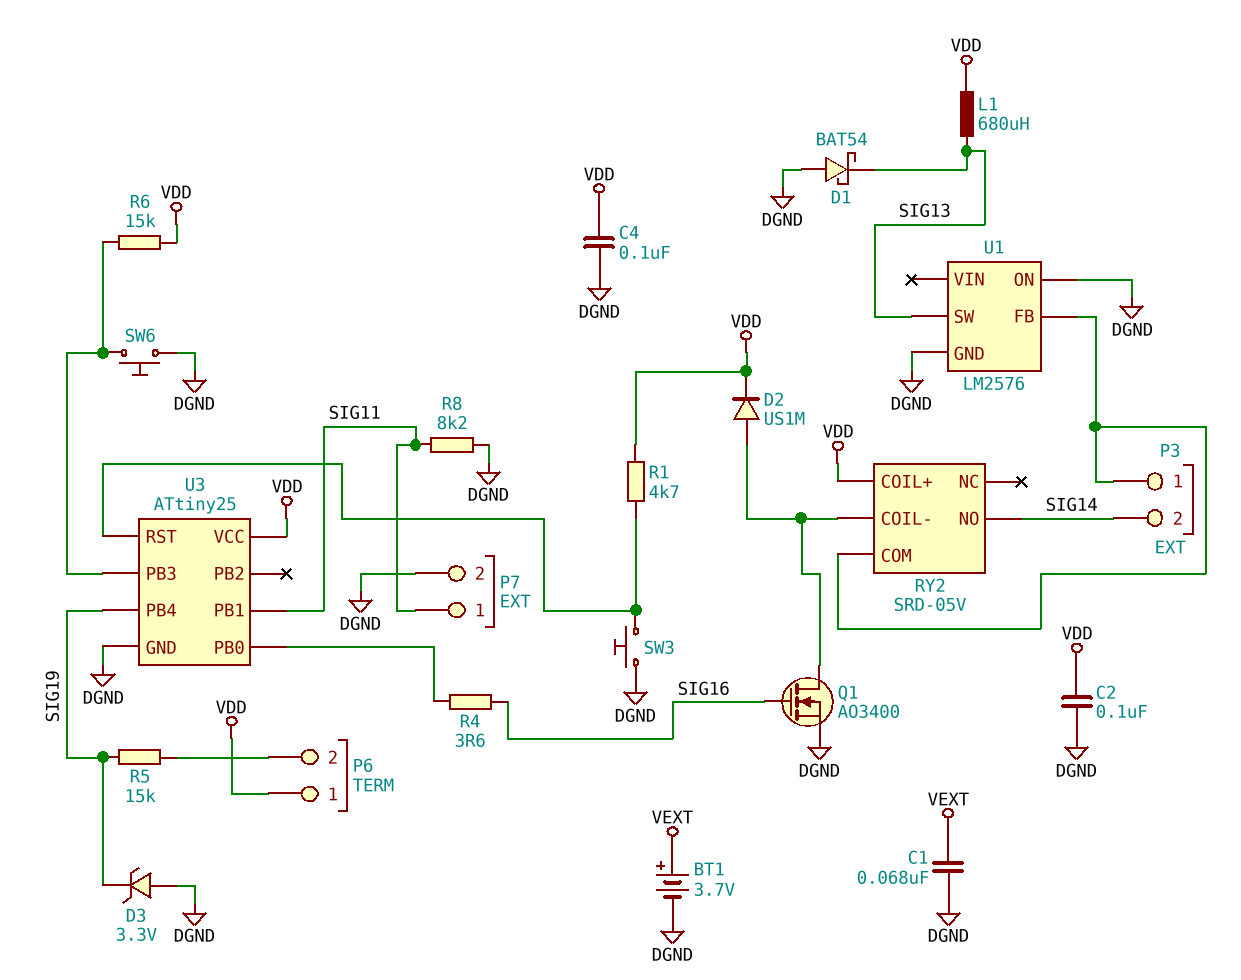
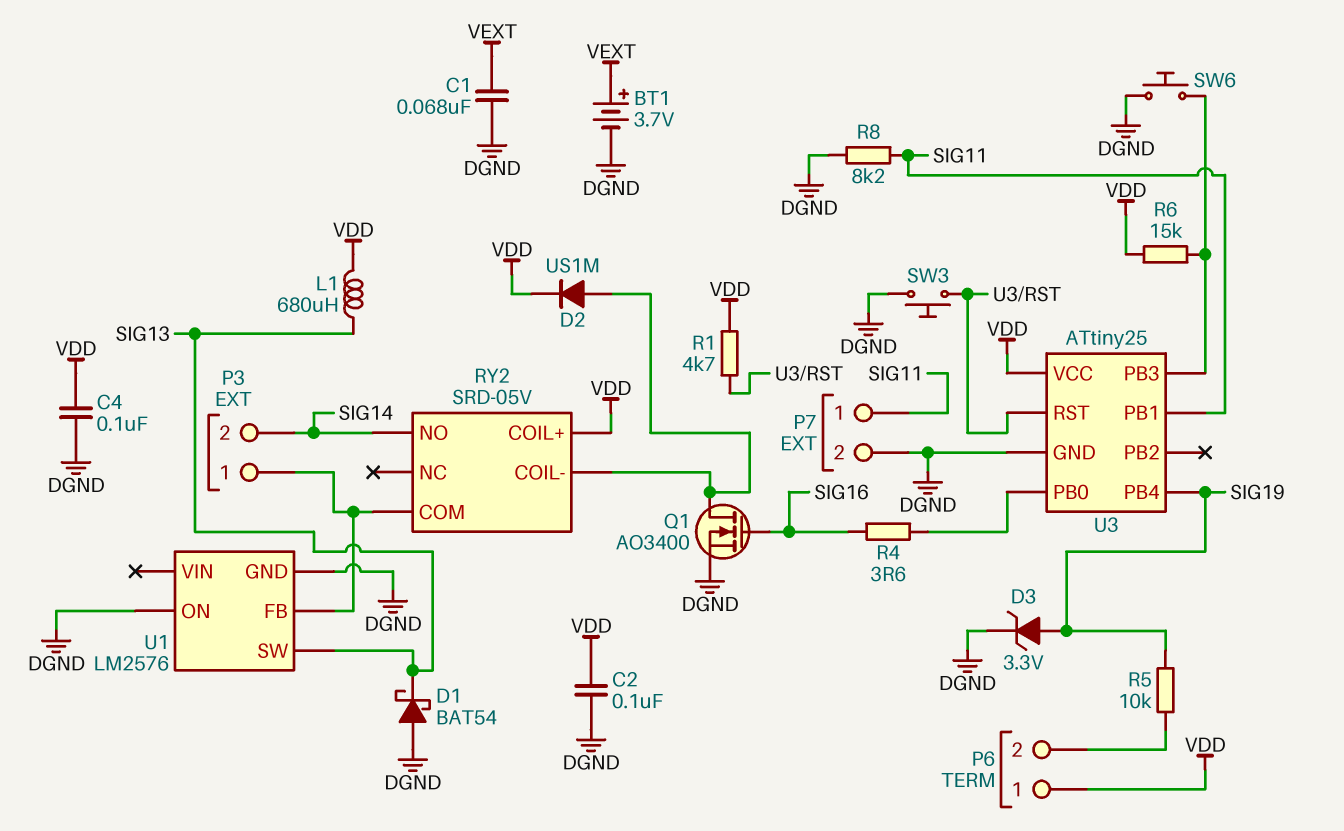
D3: zener 3.3V (A DGND, K SIG19) -> zener 3.3V (A SIG19, K DGND)
R5: 15k (P6/2, SIG19) -> 10k (P6/2, SIG19)

